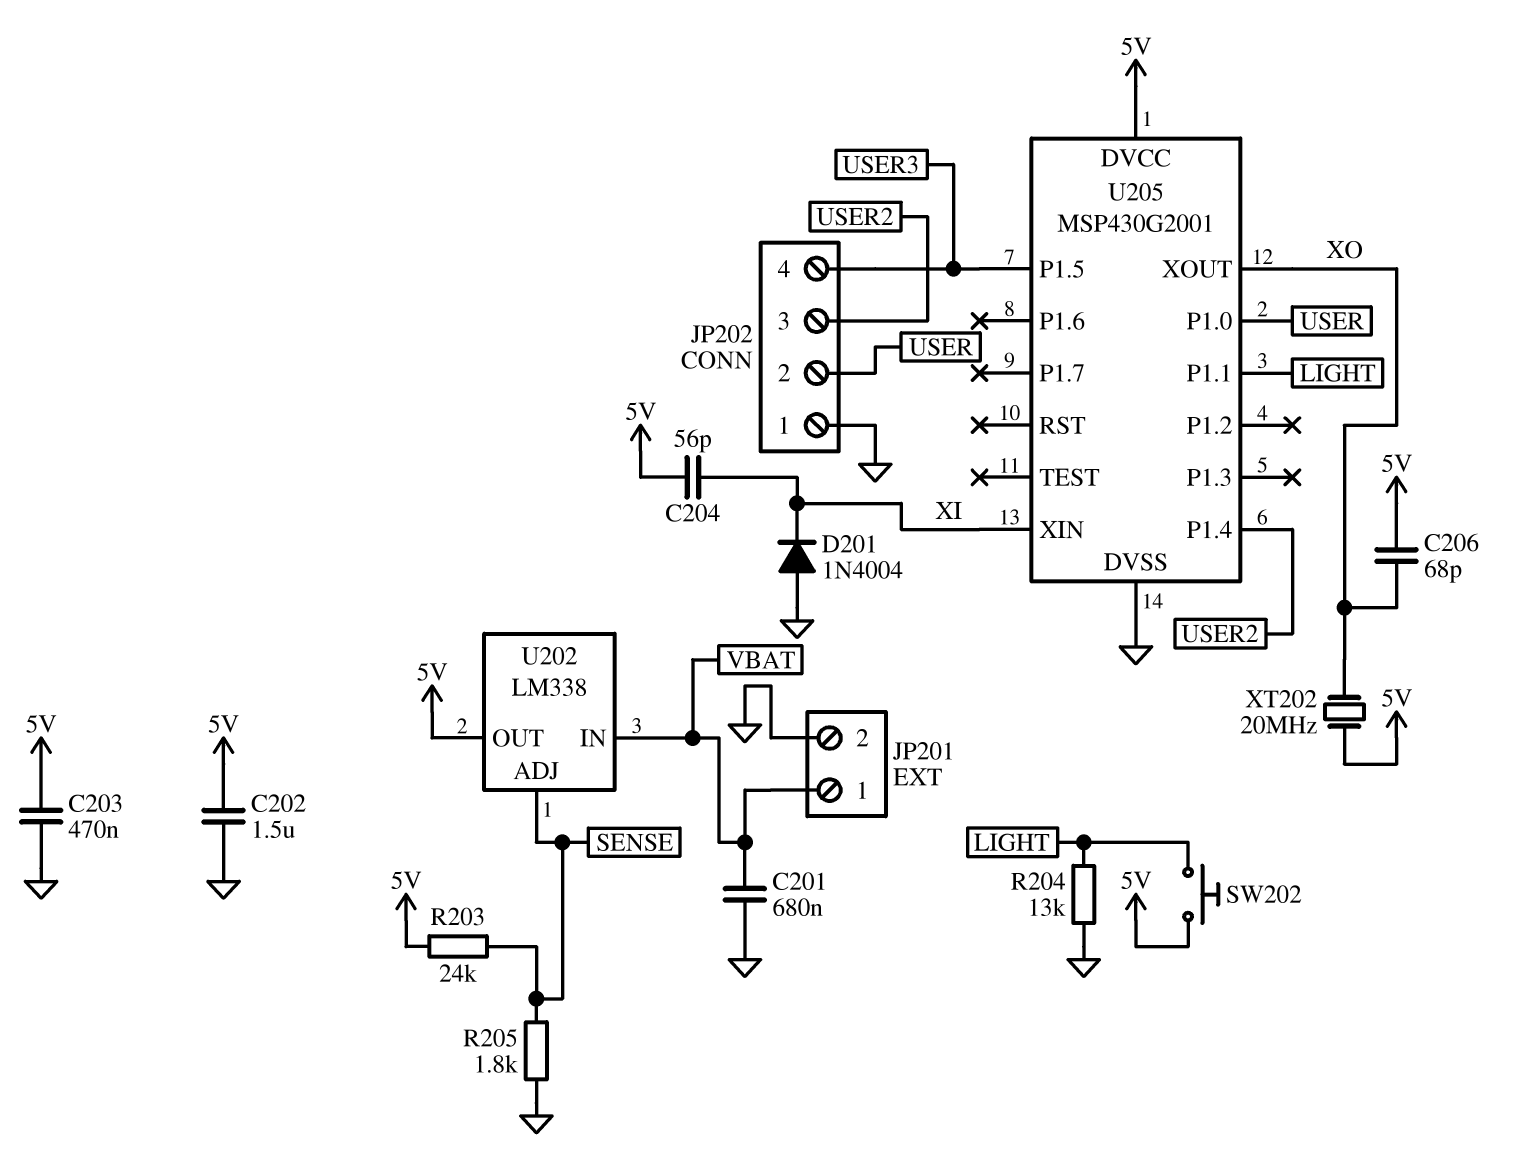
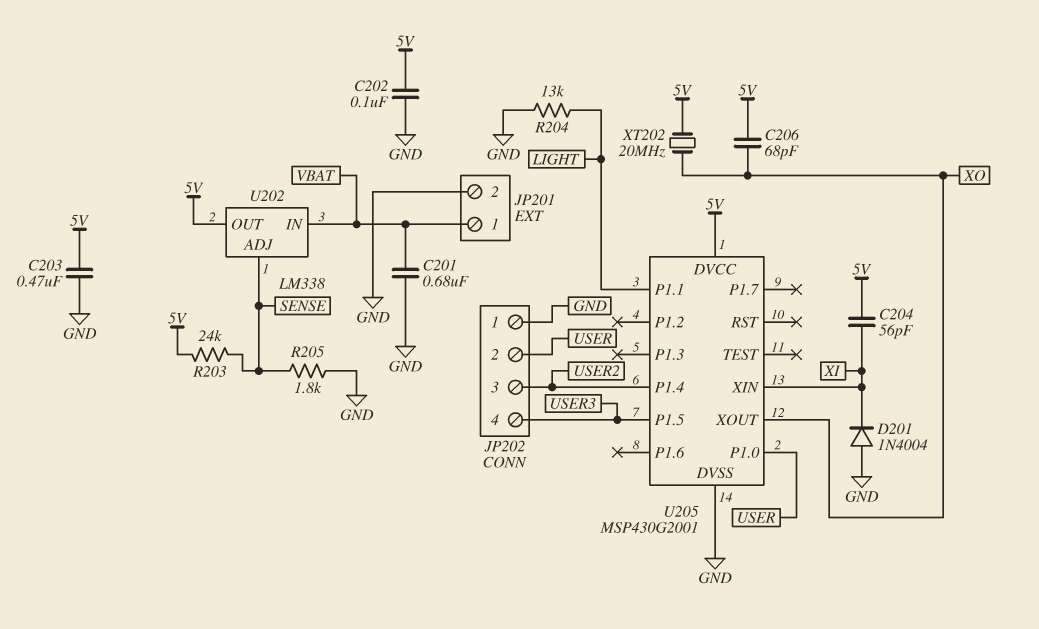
C202: 1.5uF (5V, GND) -> 100nF (5V, GND)
SW202: button (5V, LIGHT) -> none

